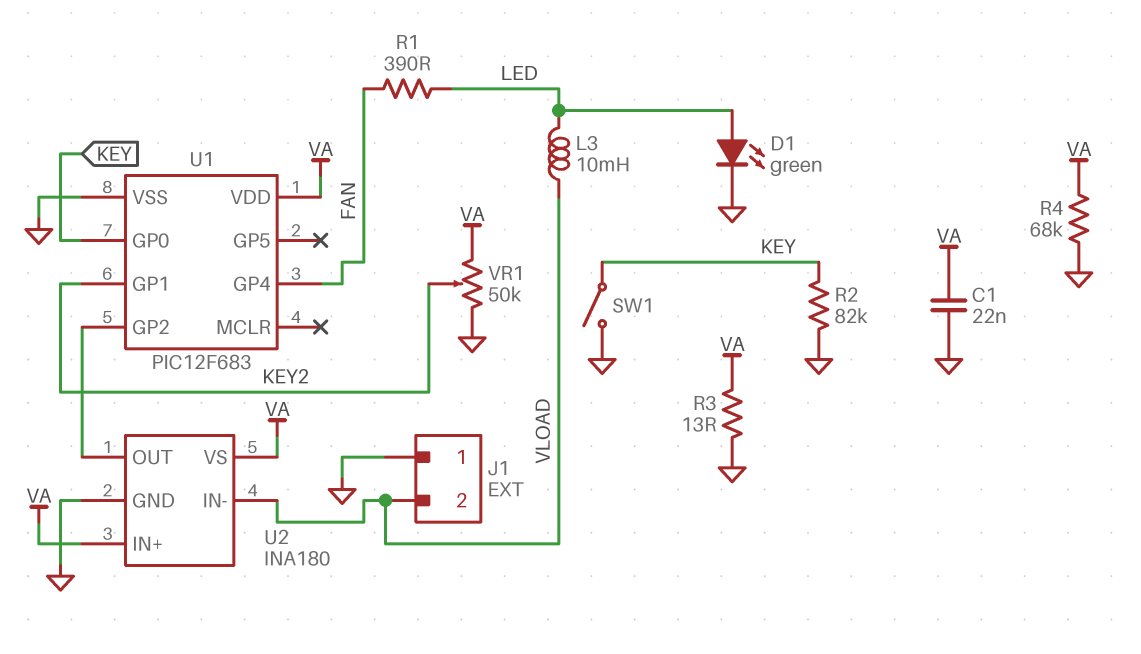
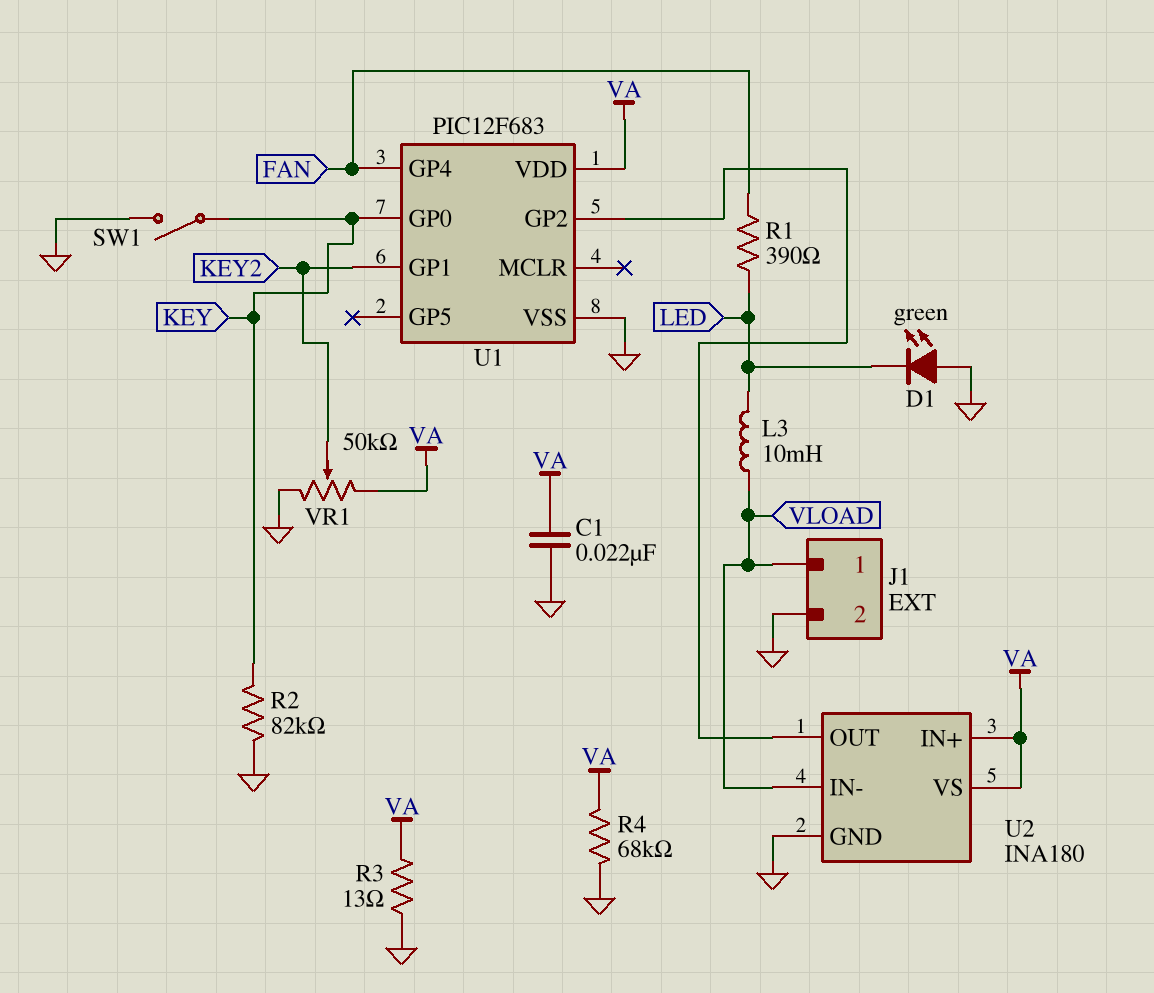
D1: LED green (A LED, K GND) -> LED green (A GND, K LED)
J1 pin 1: GND -> VLOAD
J1 pin 2: VLOAD -> GND

